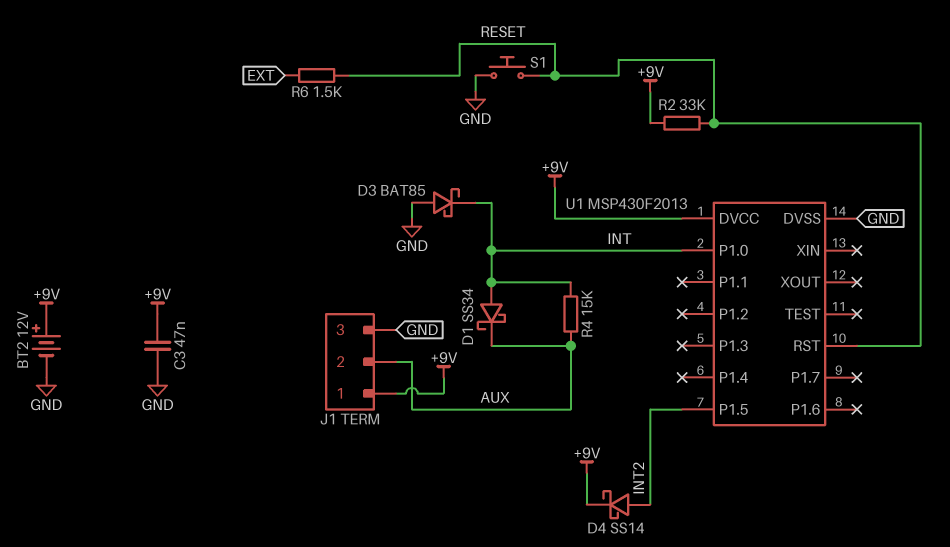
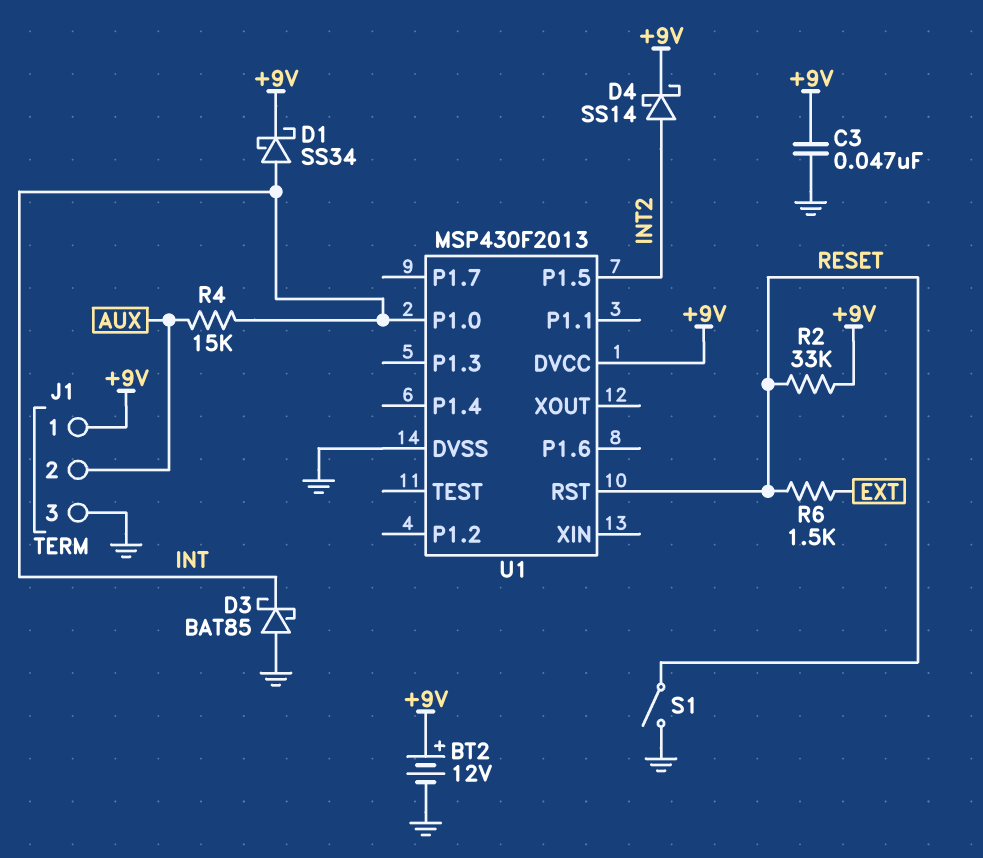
D1: schottky SS34 (A INT, K AUX) -> schottky SS34 (A INT, K +9V)
S1: button (GND, RESET) -> switch (GND, RESET)

